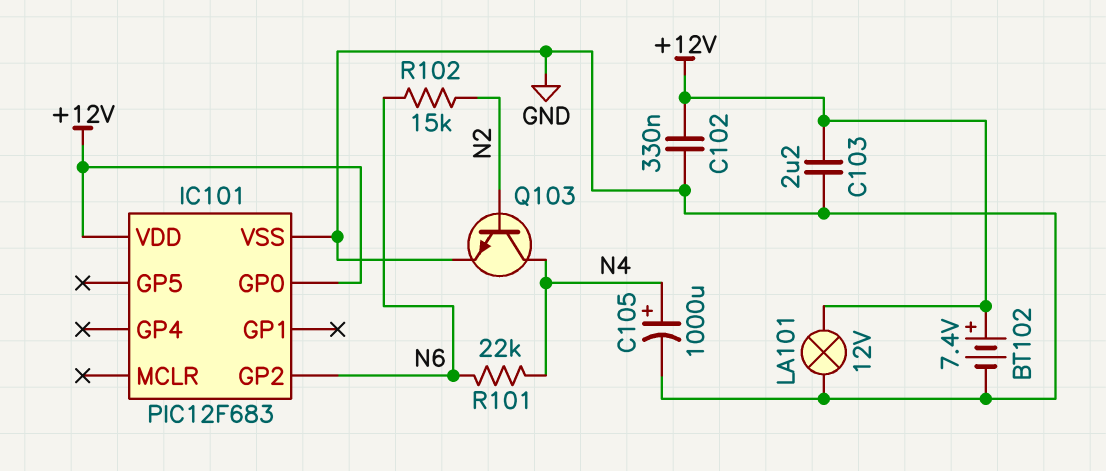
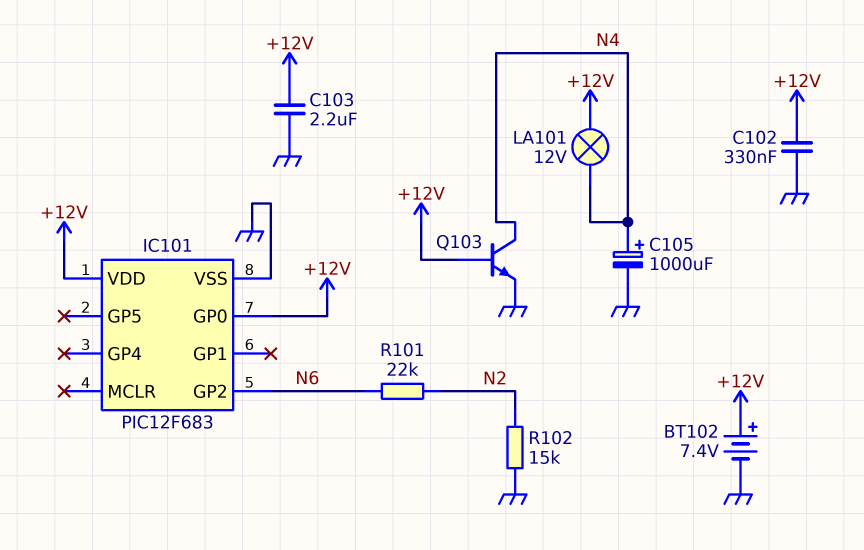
LA101: lamp 12V (+12V, GND) -> lamp 12V (+12V, N4)
Q103: NPN (B N2, C N4, E GND) -> NPN (B +12V, C N4, E GND)
R101: 22k (N4, N6) -> 22k (N2, N6)
R102: 15k (N2, N6) -> 15k (GND, N2)

